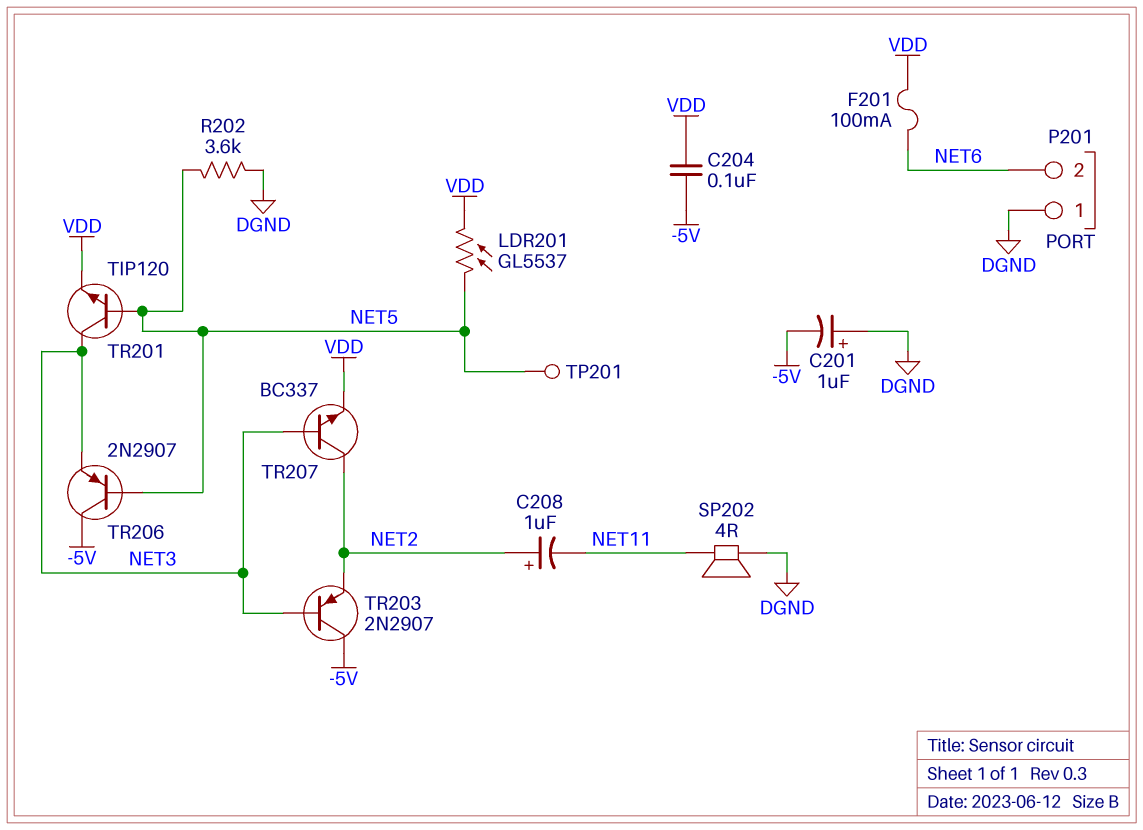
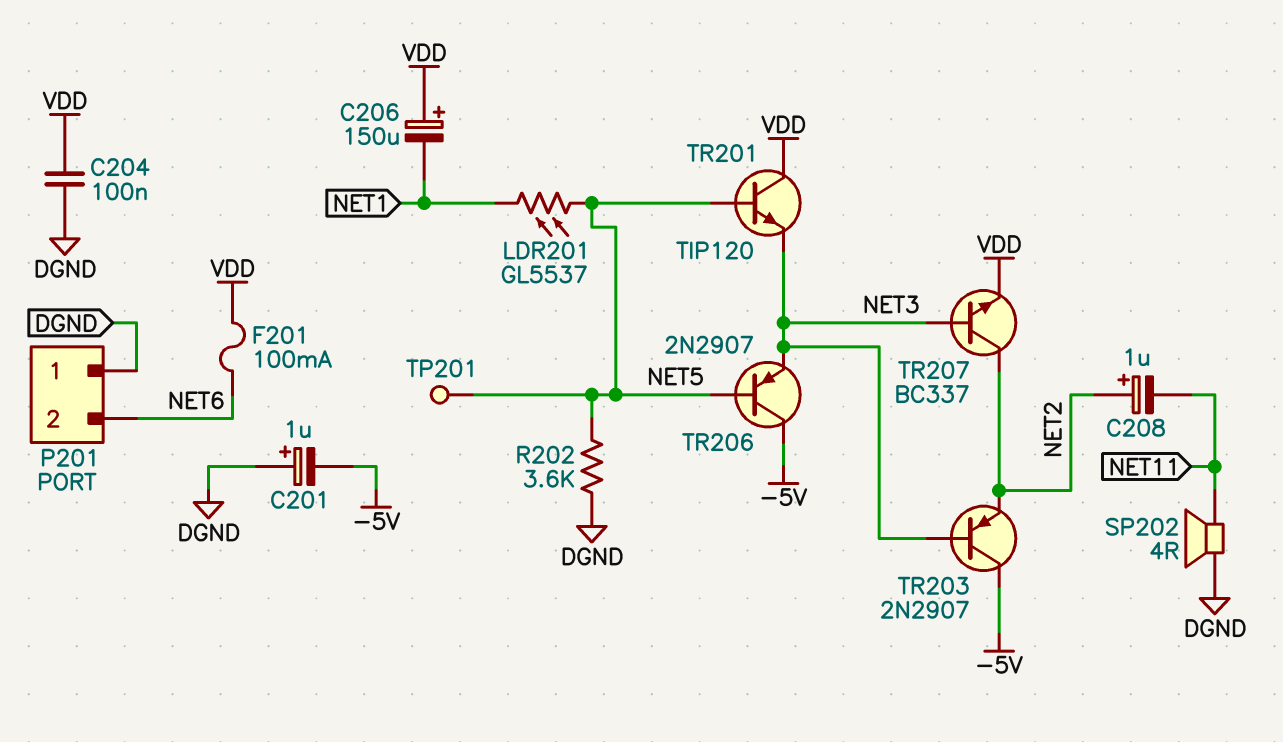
C204: 100nF (-5V, VDD) -> 100nF (DGND, VDD)
C206: none -> 150uF (plus VDD, minus NET1)
LDR201: GL5537 (NET5, VDD) -> GL5537 (NET1, NET5)
TR201: NPN TIP120 (B NET5, C NET3, E VDD) -> NPN TIP120 (B NET5, C VDD, E NET3)

